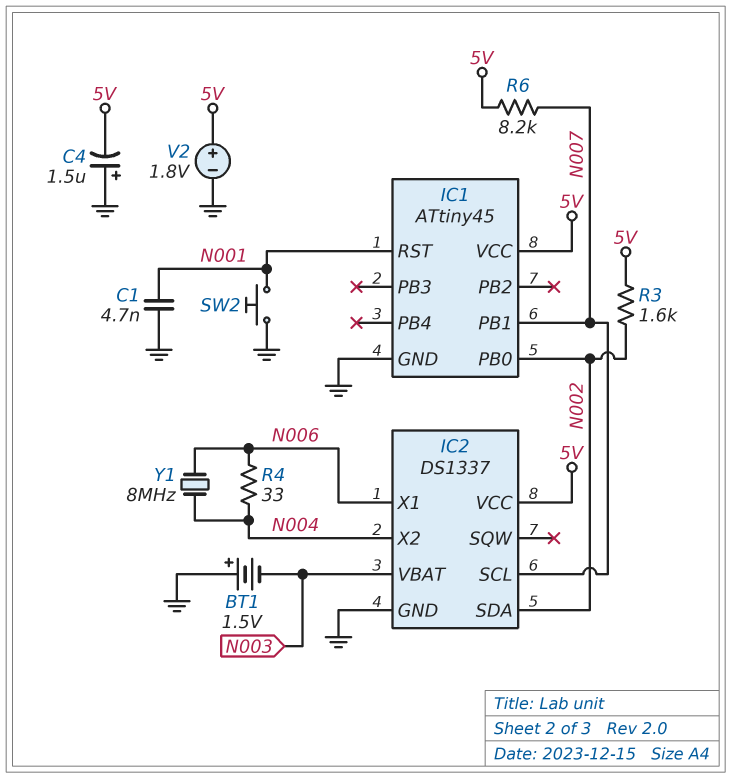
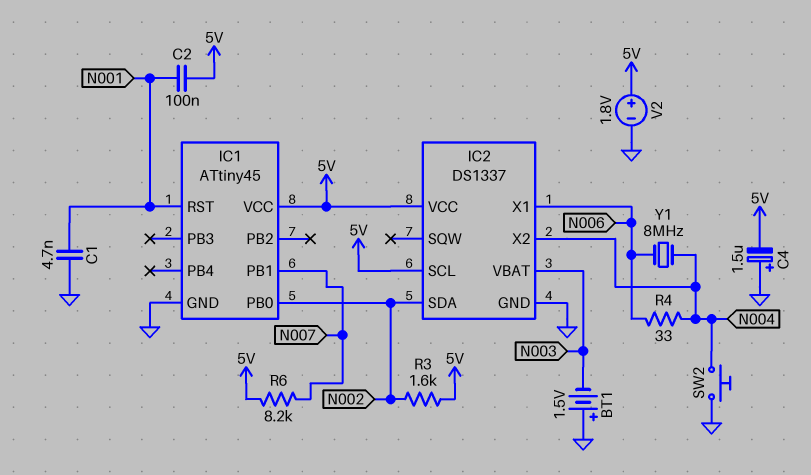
C2: none -> 100nF (5V, N001)
IC2 pin SCL: N007 -> 5V
SW2: button (GND, N001) -> button (GND, N004)

